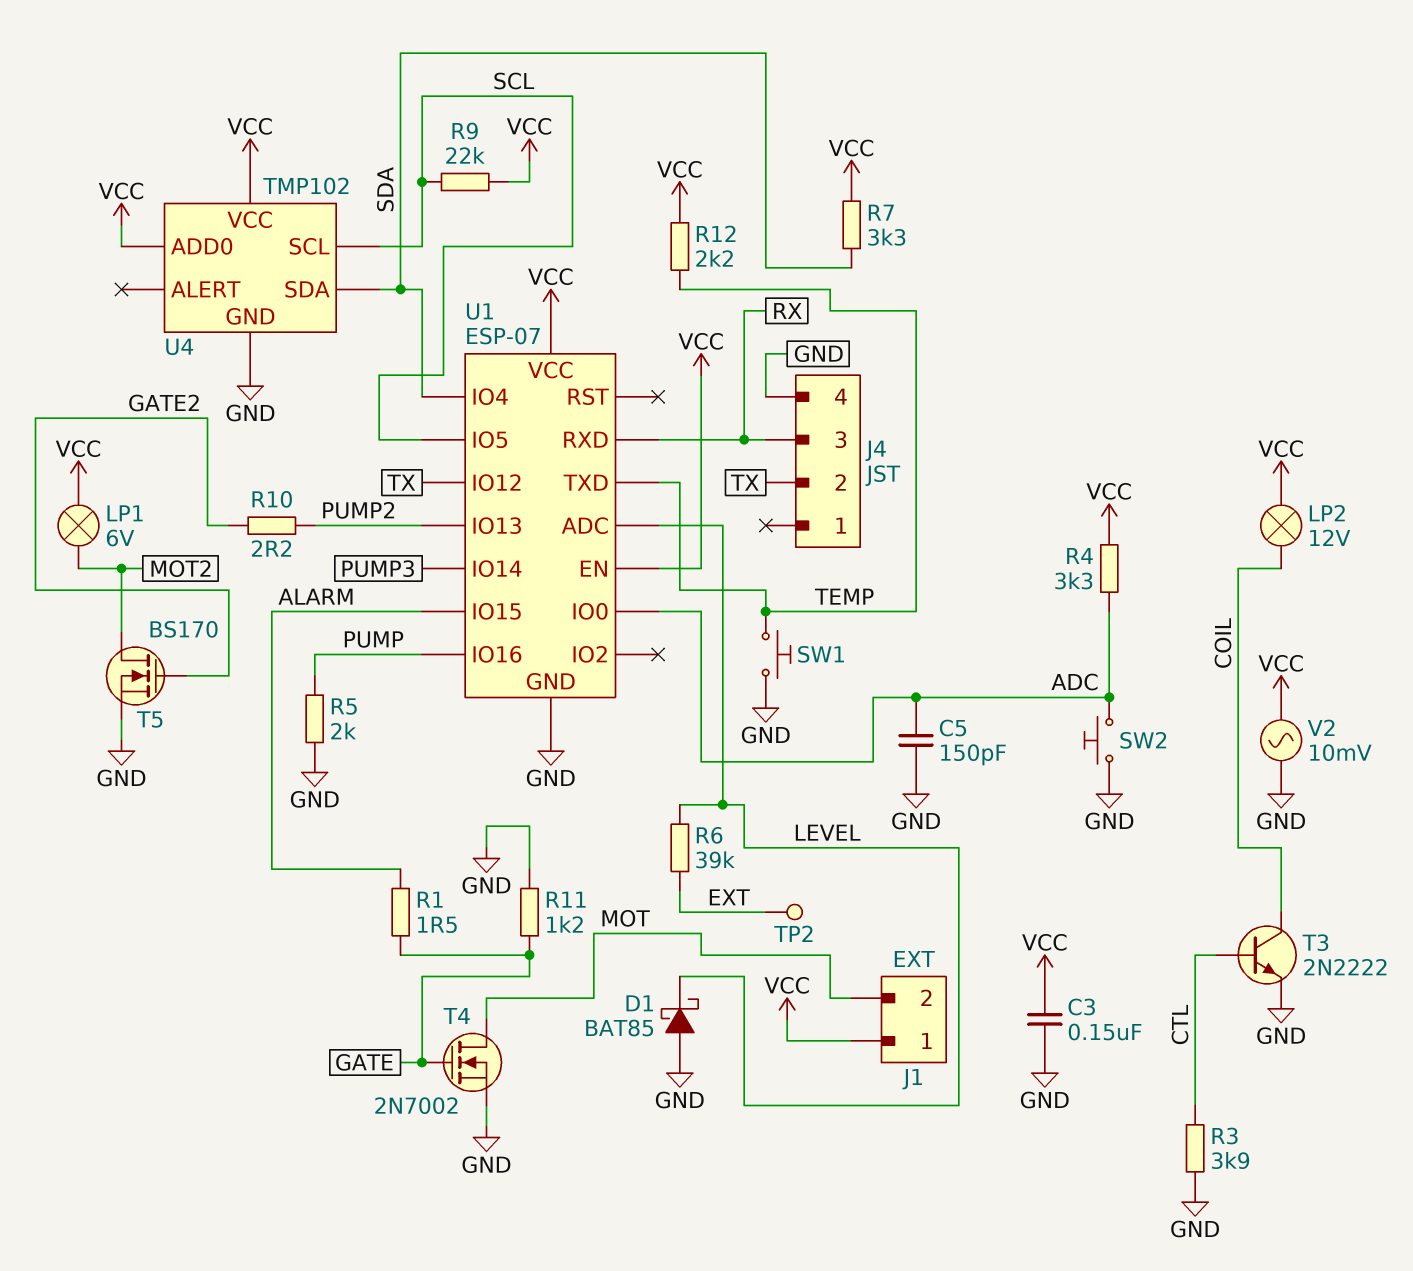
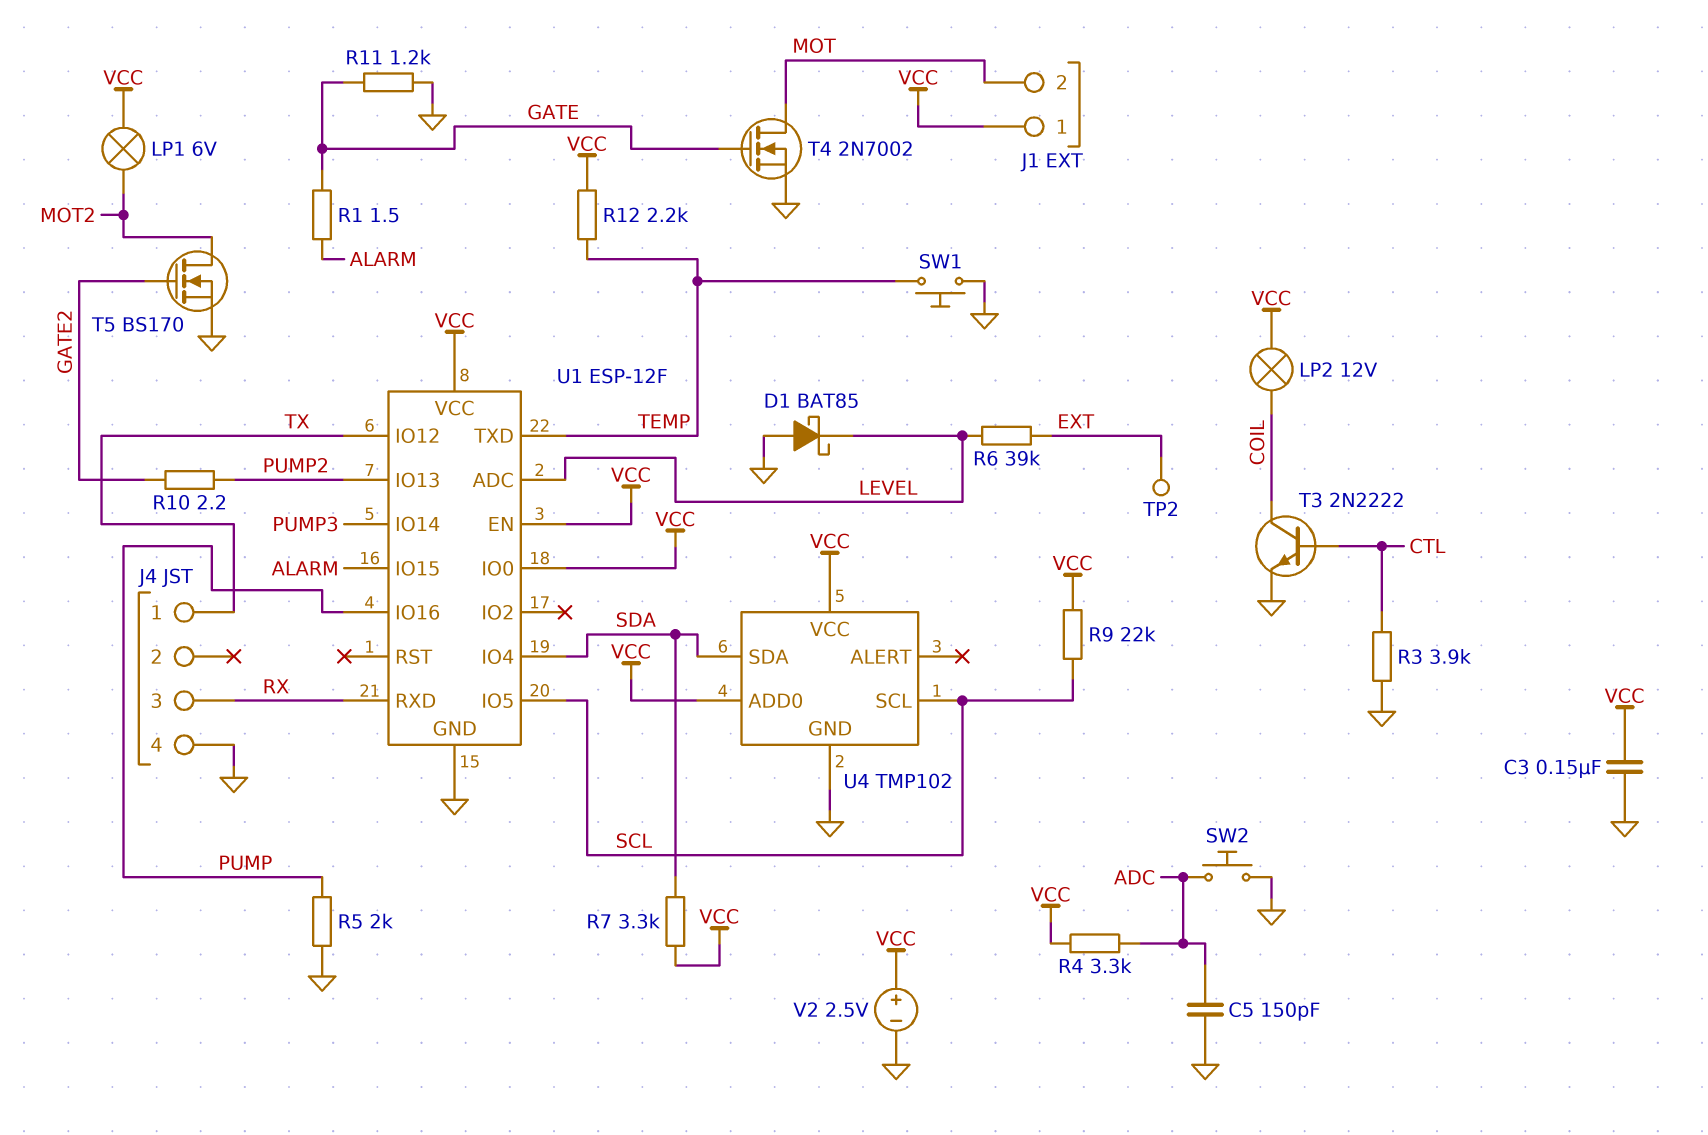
J4 pin 1: none -> TX
J4 pin 2: TX -> none
U1: ESP-07 -> ESP-12F
U1 pin IO0: ADC -> VCC
V2: AC 10mV (GND, VCC) -> 2.5V (plus VCC, minus GND)

